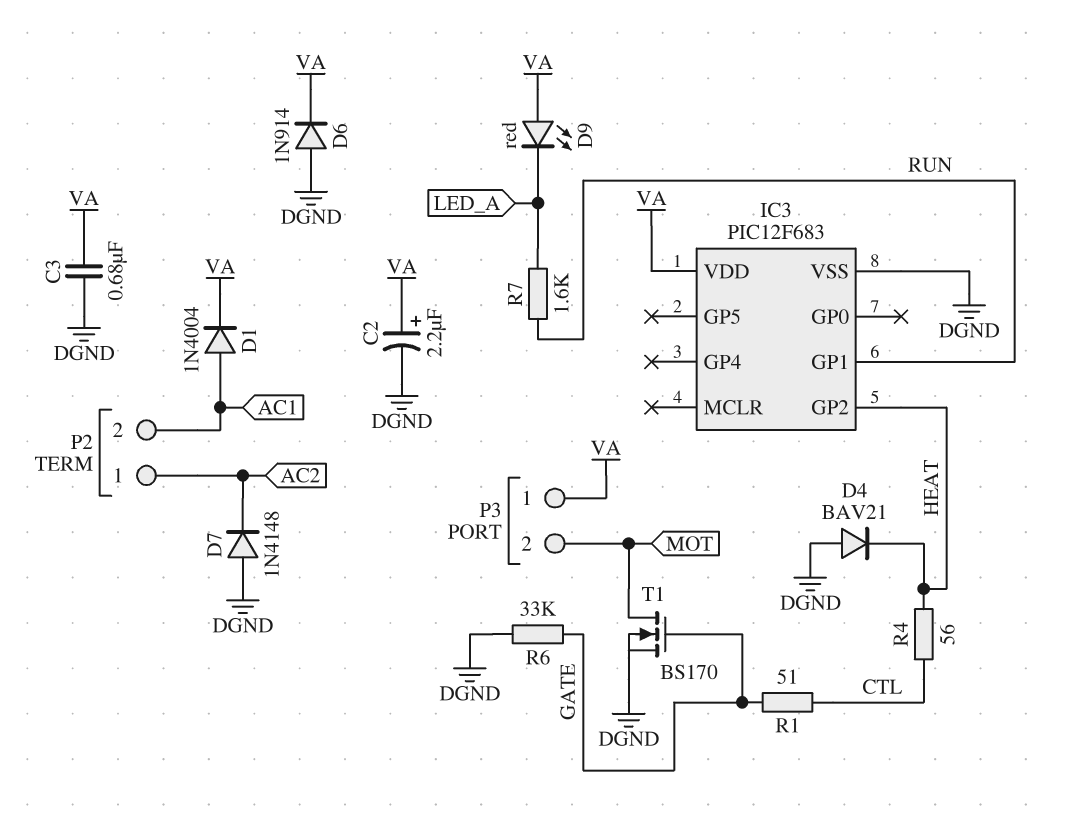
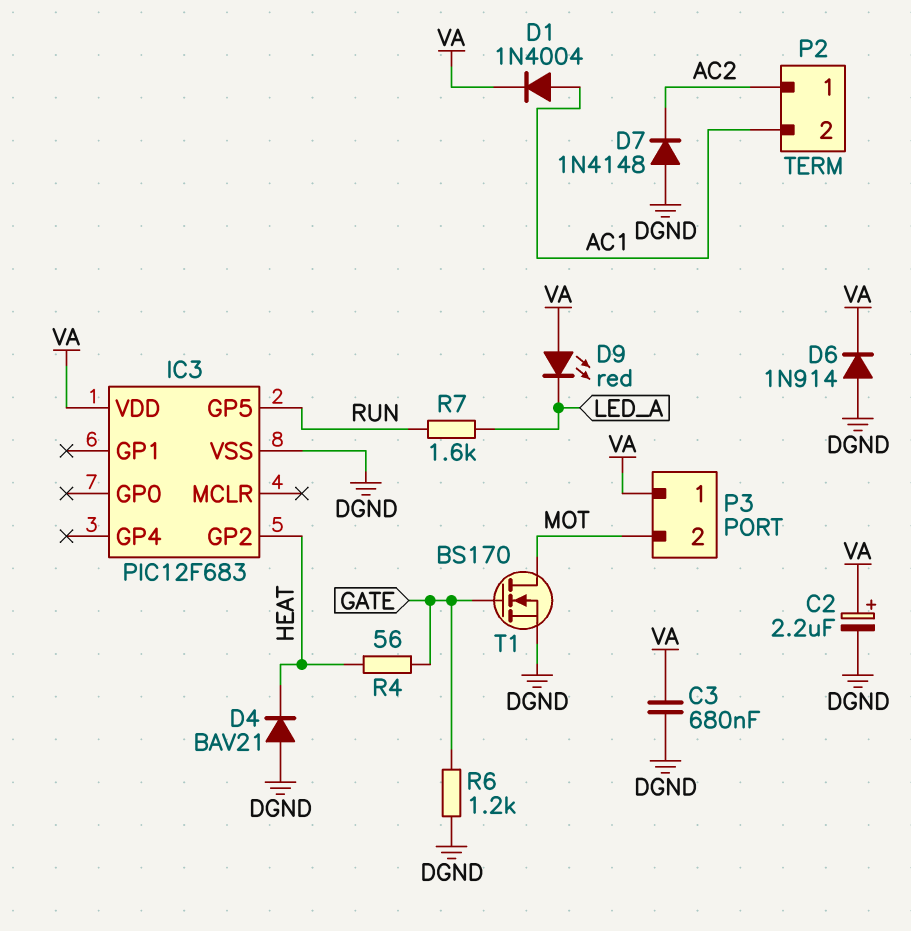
IC3 pin GP1: RUN -> none
IC3 pin GP5: none -> RUN
R1: 51 (CTL, GATE) -> none
R4: 56 (CTL, HEAT) -> 56 (GATE, HEAT)
R6: 33k (DGND, GATE) -> 1.2k (DGND, GATE)

